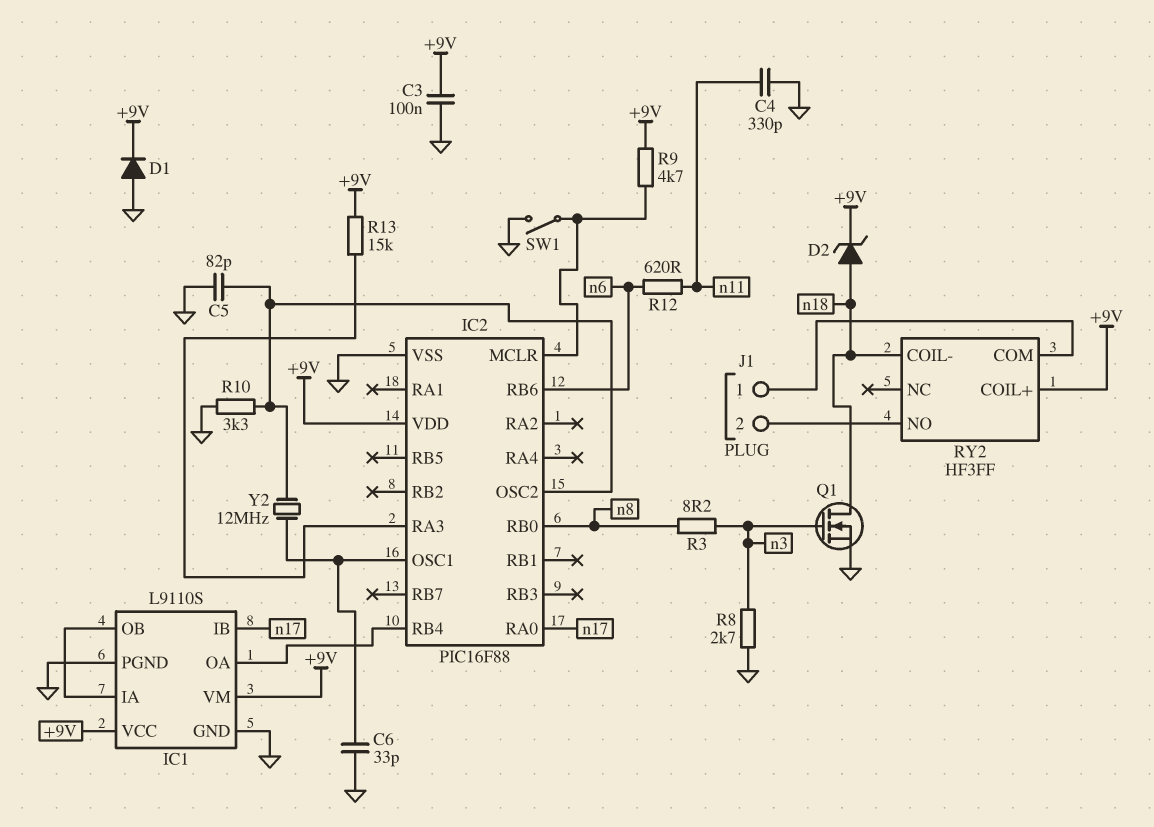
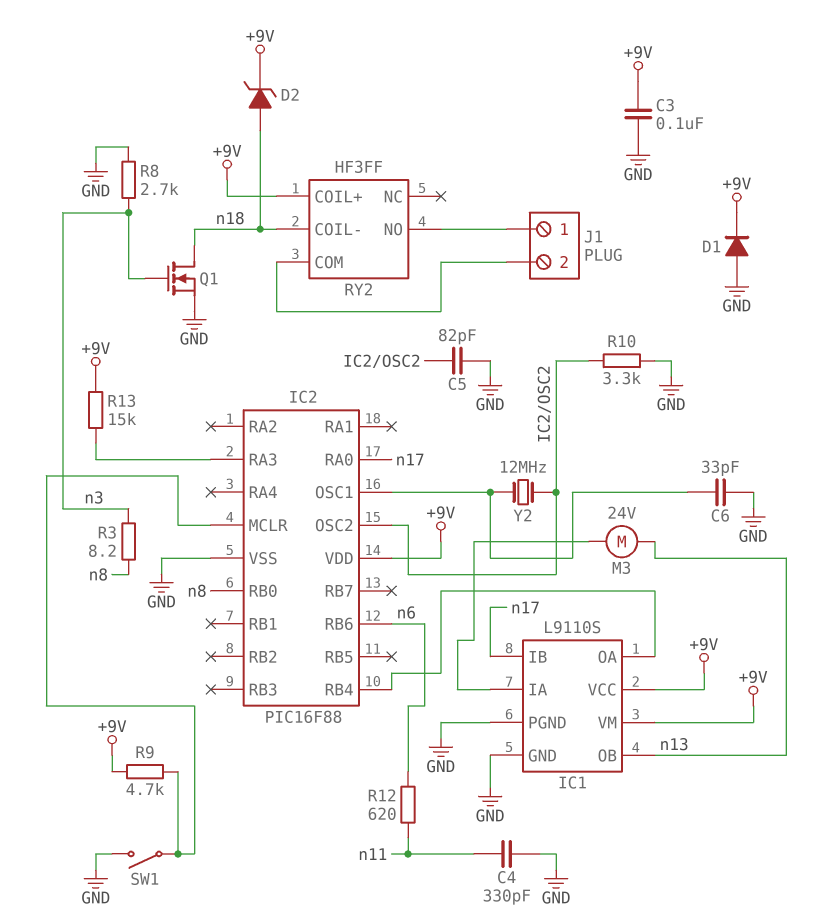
IC1 pin OB: IC1/IA -> n13
M3: none -> motor 24V (IC1/IA, n13)
RY2 pin COM: J1/1 -> J1/2
RY2 pin NO: J1/2 -> J1/1

